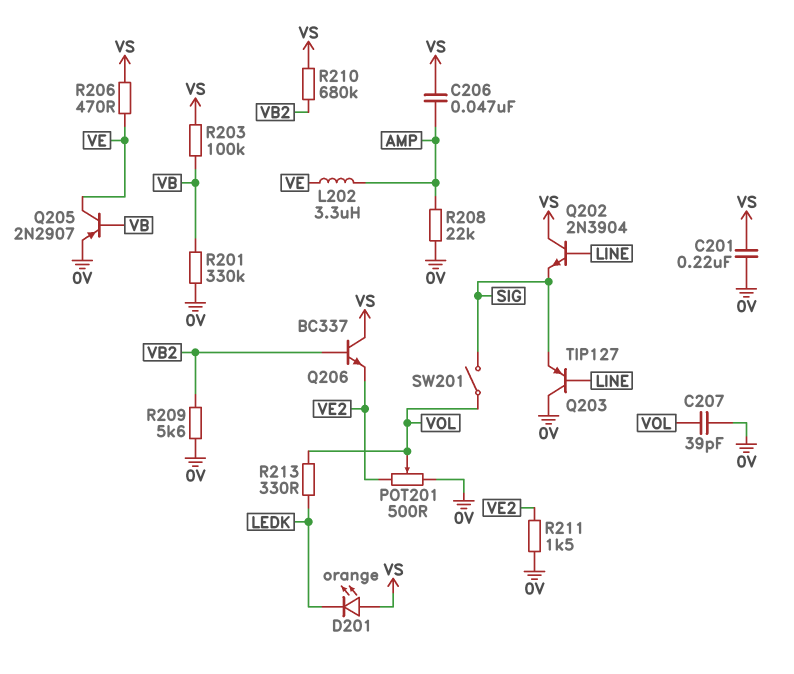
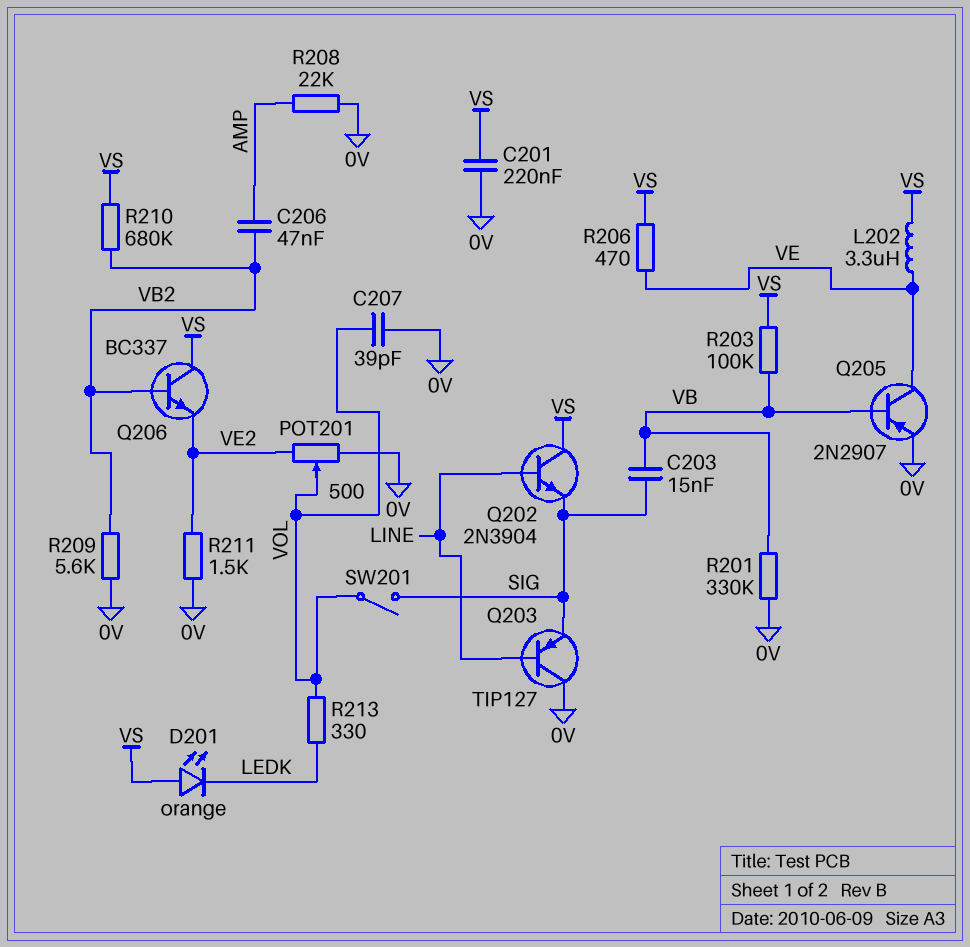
C203: none -> 15nF (SIG, VB)
C206: 47nF (AMP, VS) -> 47nF (AMP, VB2)
L202: 3.3uH (AMP, VE) -> 3.3uH (VE, VS)

